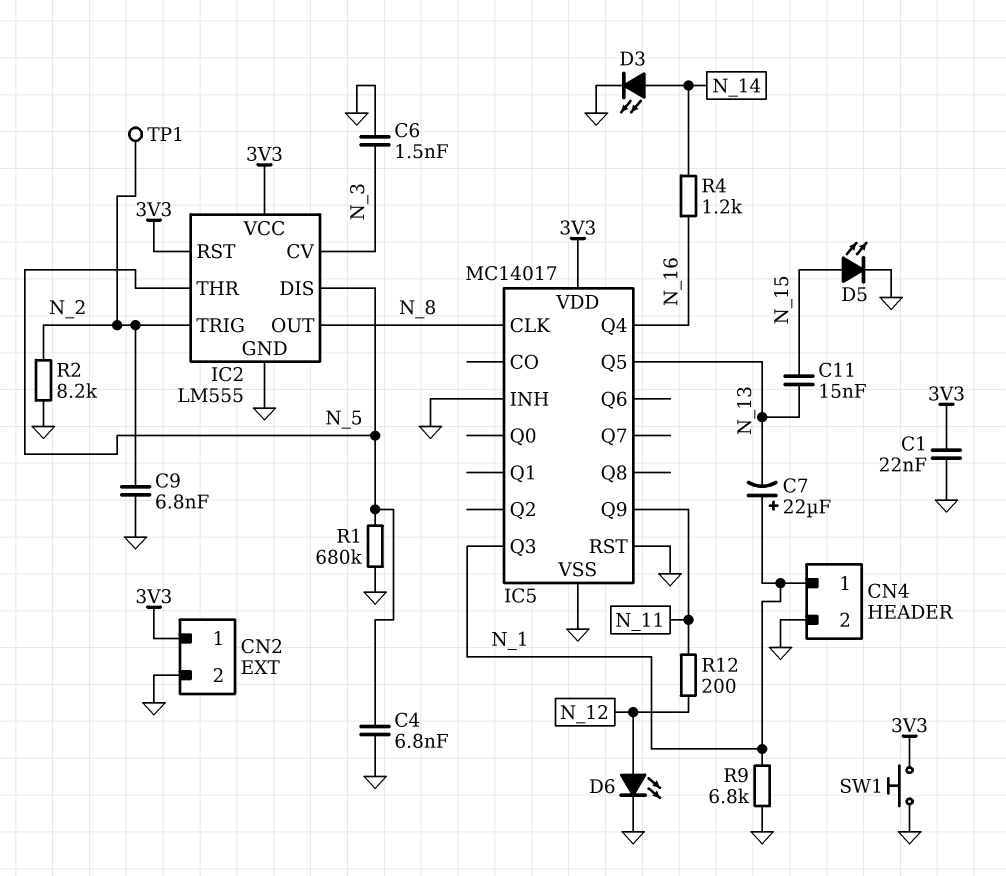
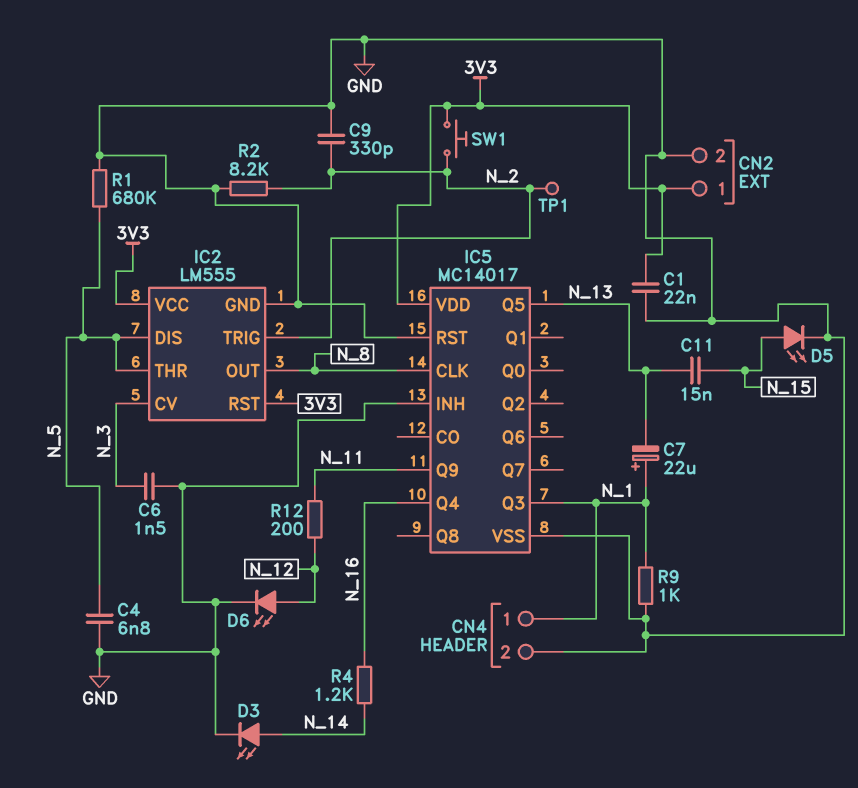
C9: 6.8nF (GND, N_2) -> 330pF (GND, N_2)
R9: 6.8k (GND, N_1) -> 1k (GND, N_1)
SW1: button (3V3, GND) -> button (3V3, N_2)

